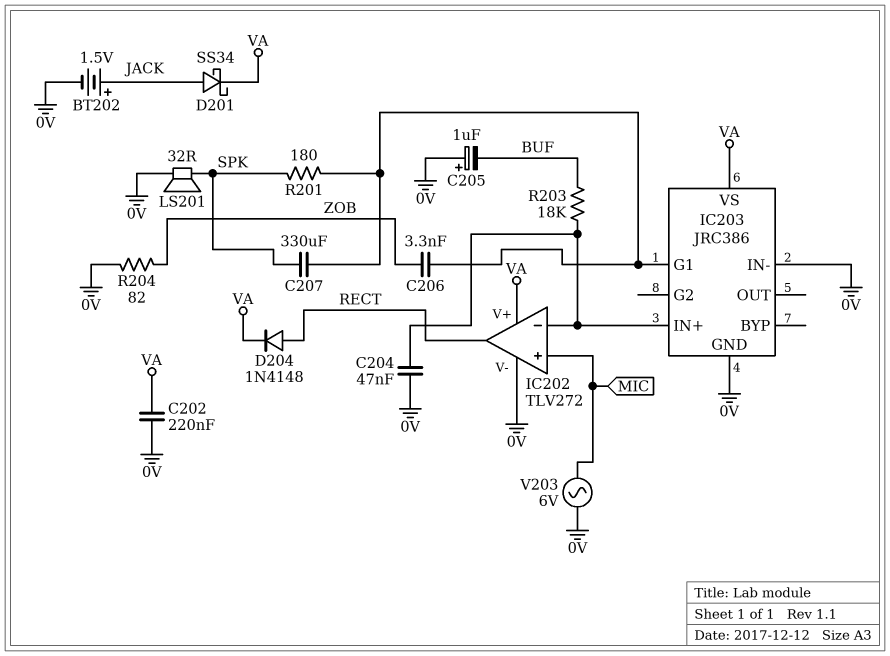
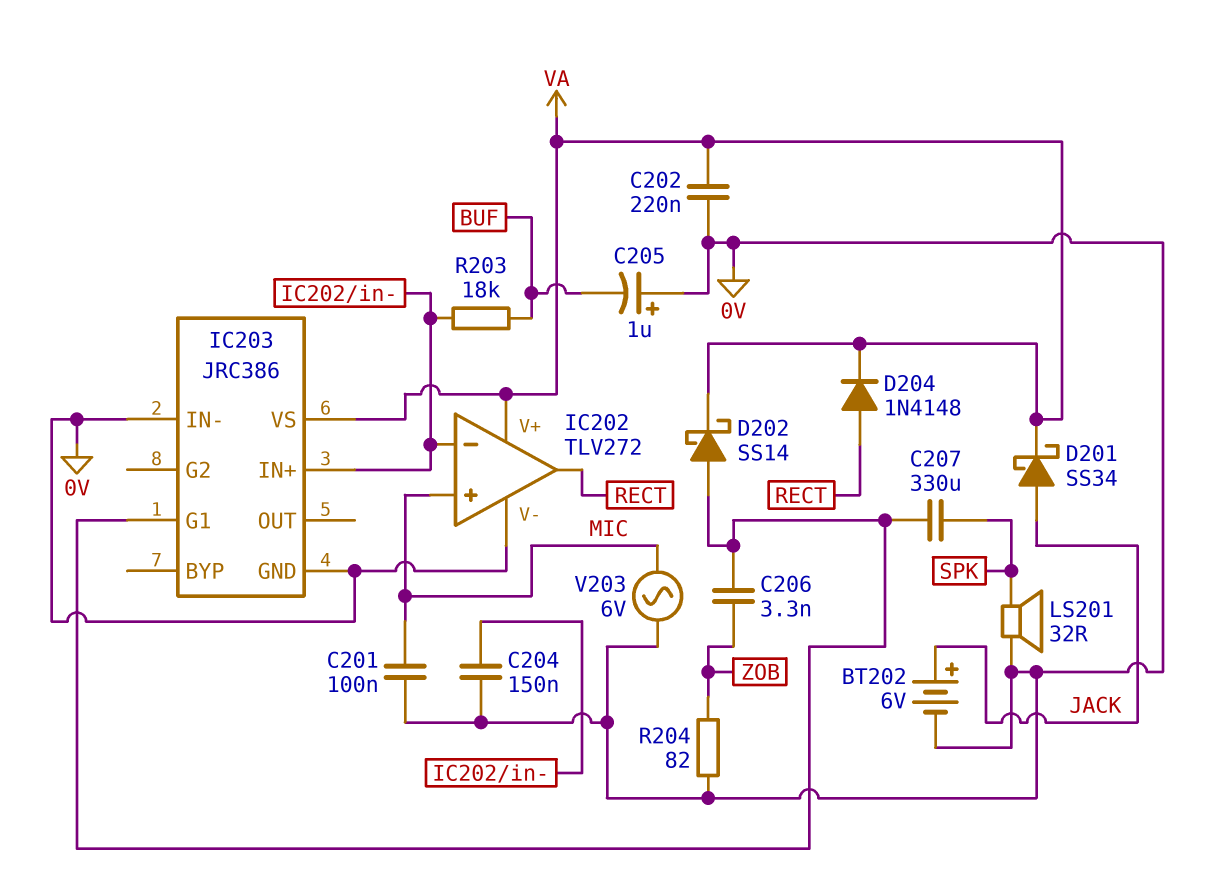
BT202: 1.5V (plus JACK, minus 0V) -> 6V (plus JACK, minus 0V)
C201: none -> 100nF (0V, MIC)
C204: 47nF (0V, IC202/in-) -> 150nF (0V, IC202/in-)
D202: none -> schottky SS14 (A IC203/G1, K VA)
R201: 180 (IC203/G1, SPK) -> none

